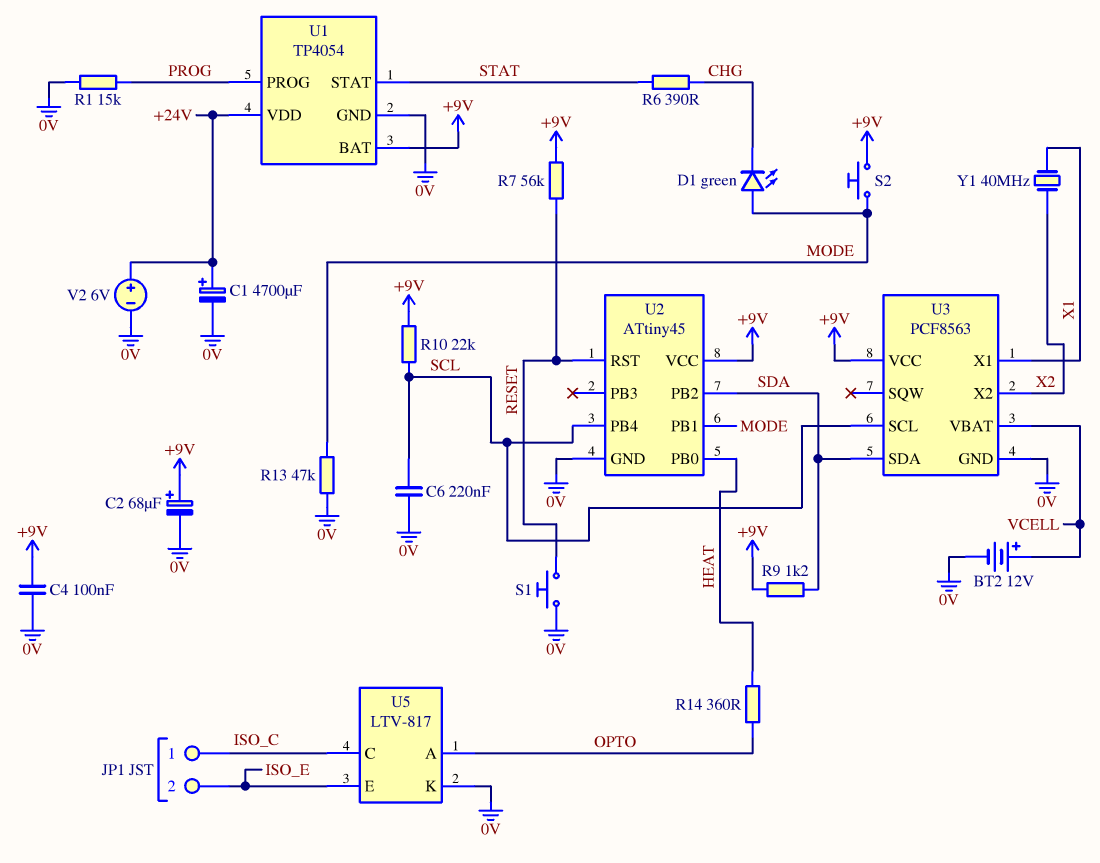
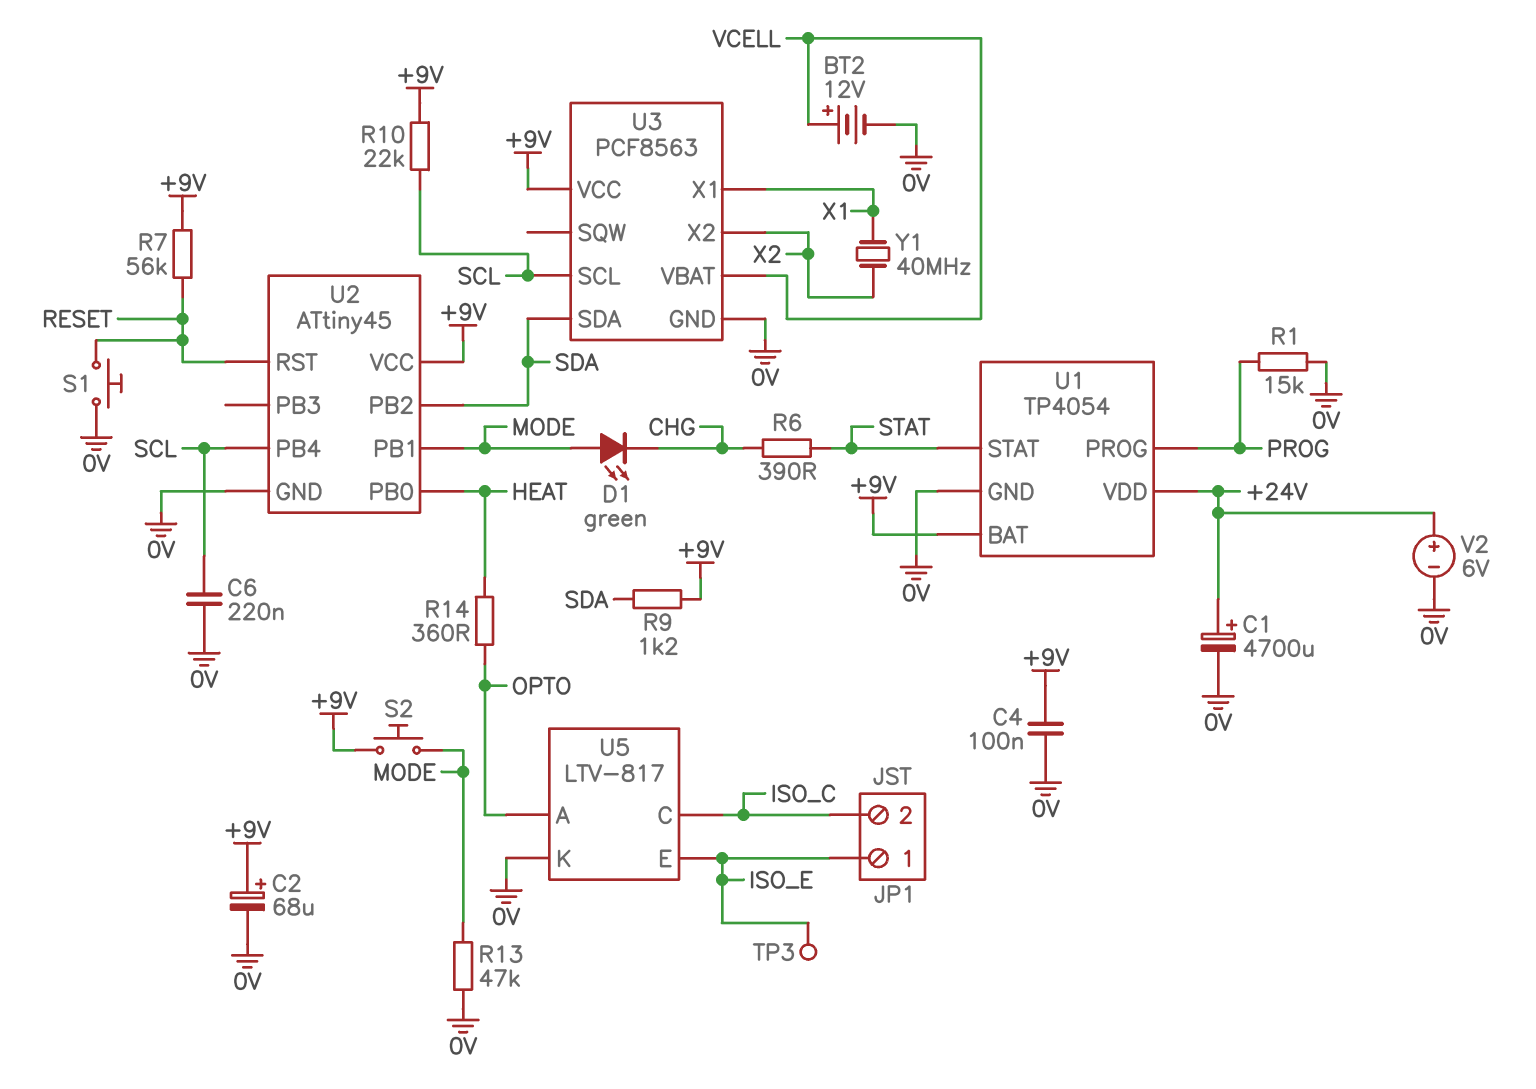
JP1 pin 1: ISO_C -> ISO_E
JP1 pin 2: ISO_E -> ISO_C
TP3: none -> test point (ISO_E)

